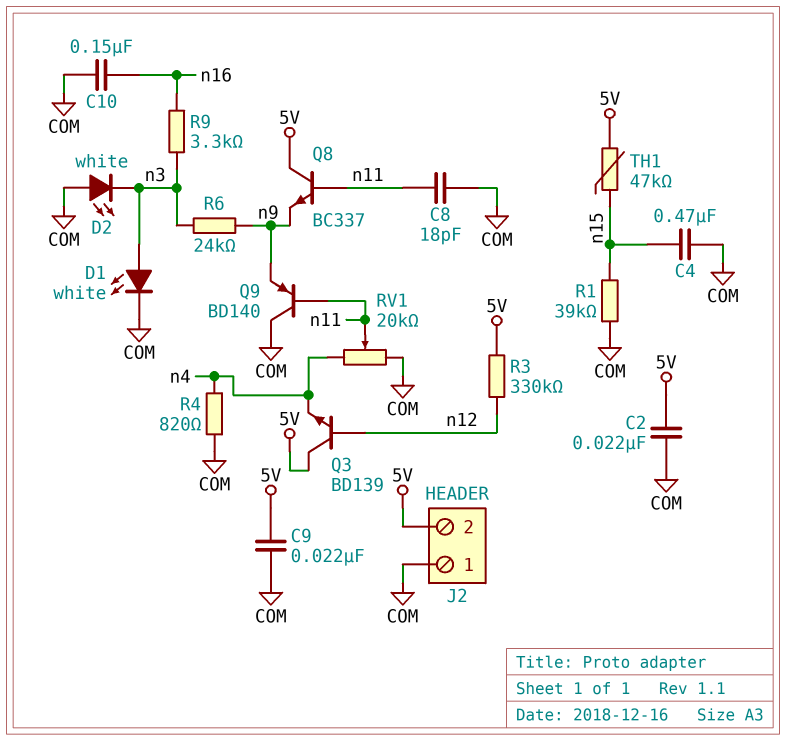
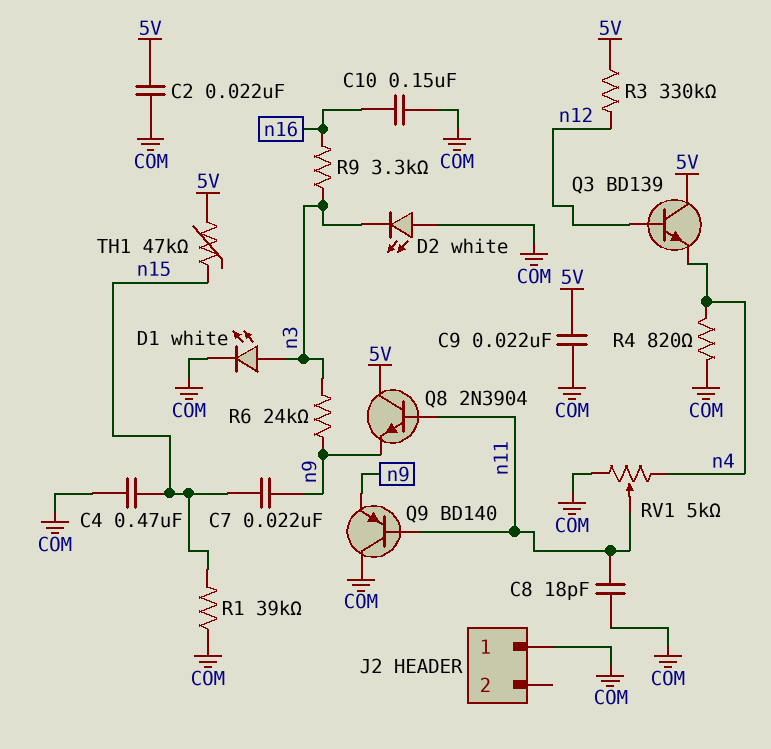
C7: none -> 22nF (n9, n15)
J2 pin 2: 5V -> none
Q8: NPN BC337 (B n11, C 5V, E n9) -> NPN 2N3904 (B n11, C 5V, E n9)
RV1: 20k (COM, n4, wiper n11) -> 5k (COM, n4, wiper n11)

